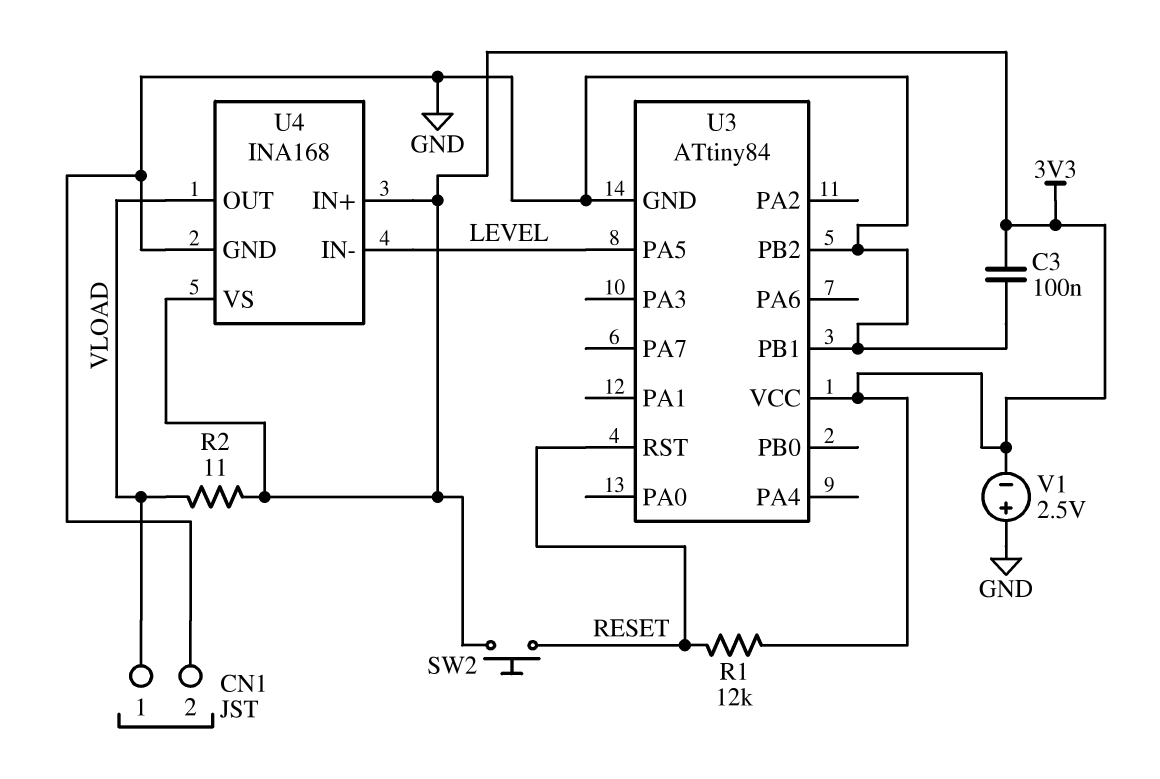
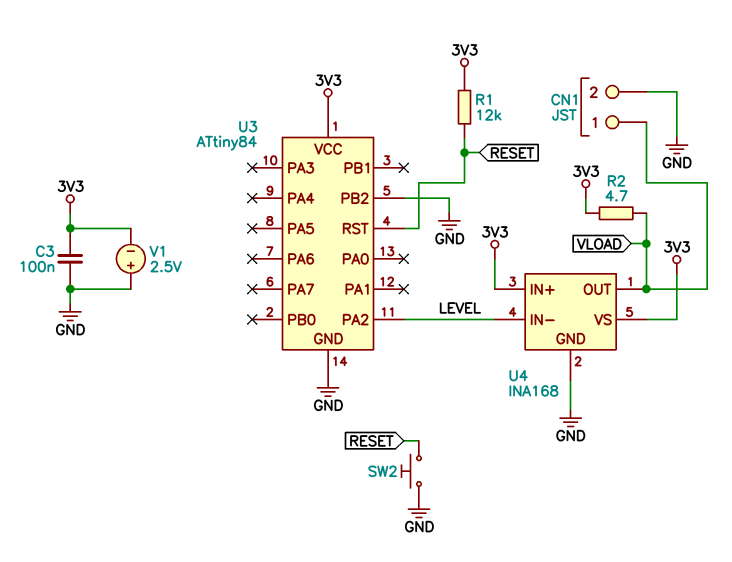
R2: 11 (3V3, VLOAD) -> 4.7 (3V3, VLOAD)
SW2: button (3V3, RESET) -> button (GND, RESET)
U3 pin PA2: none -> LEVEL
U3 pin PA5: LEVEL -> none
U3 pin PB1: GND -> none

